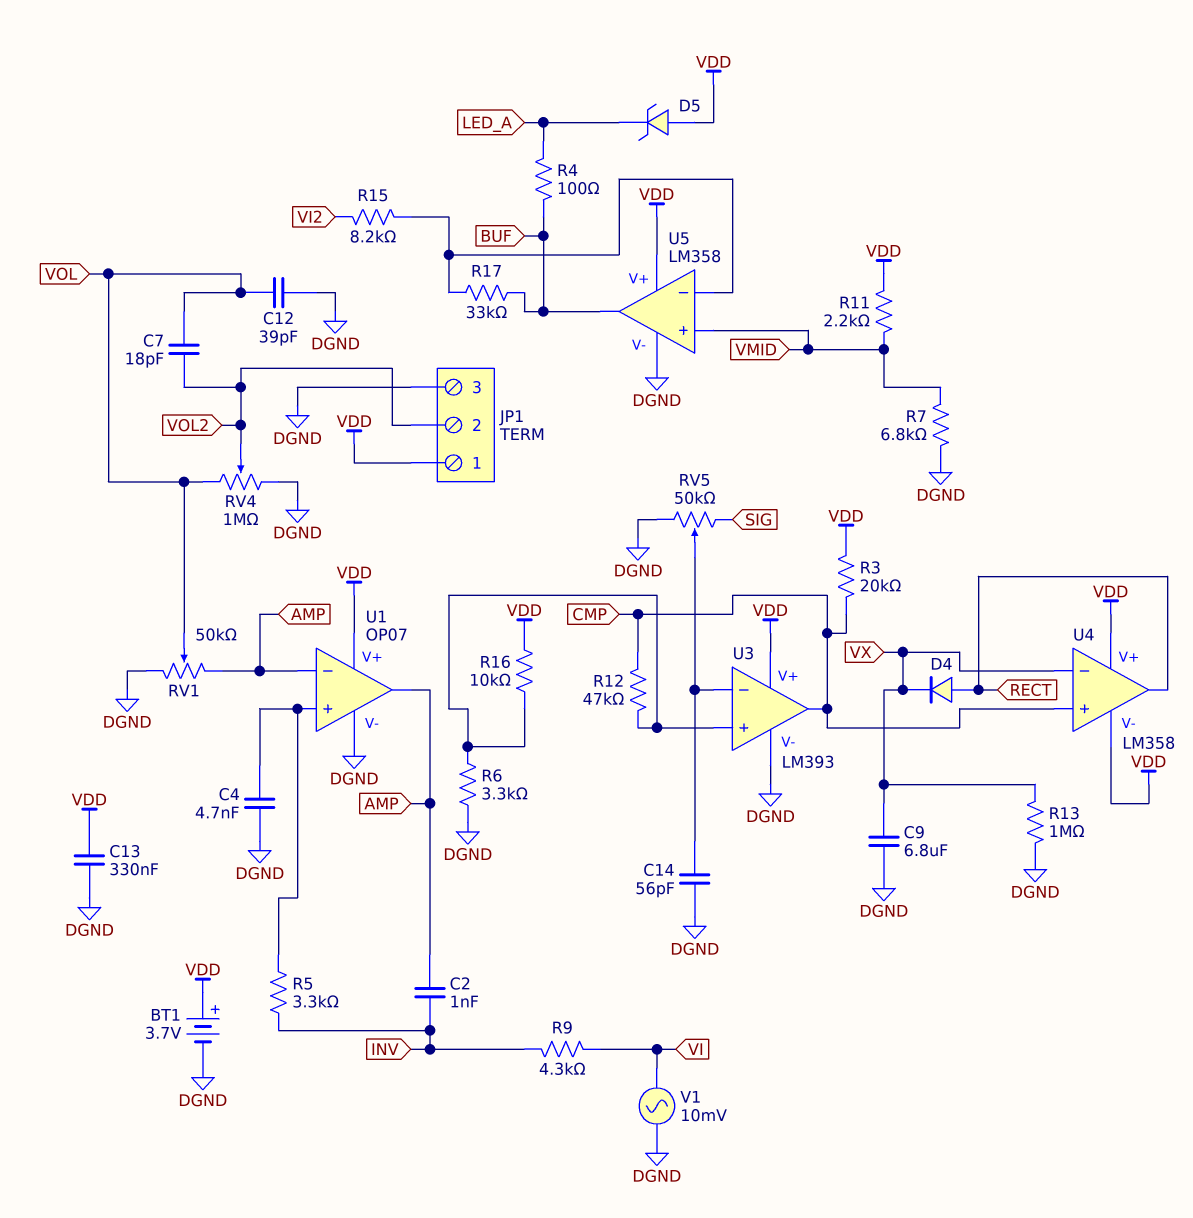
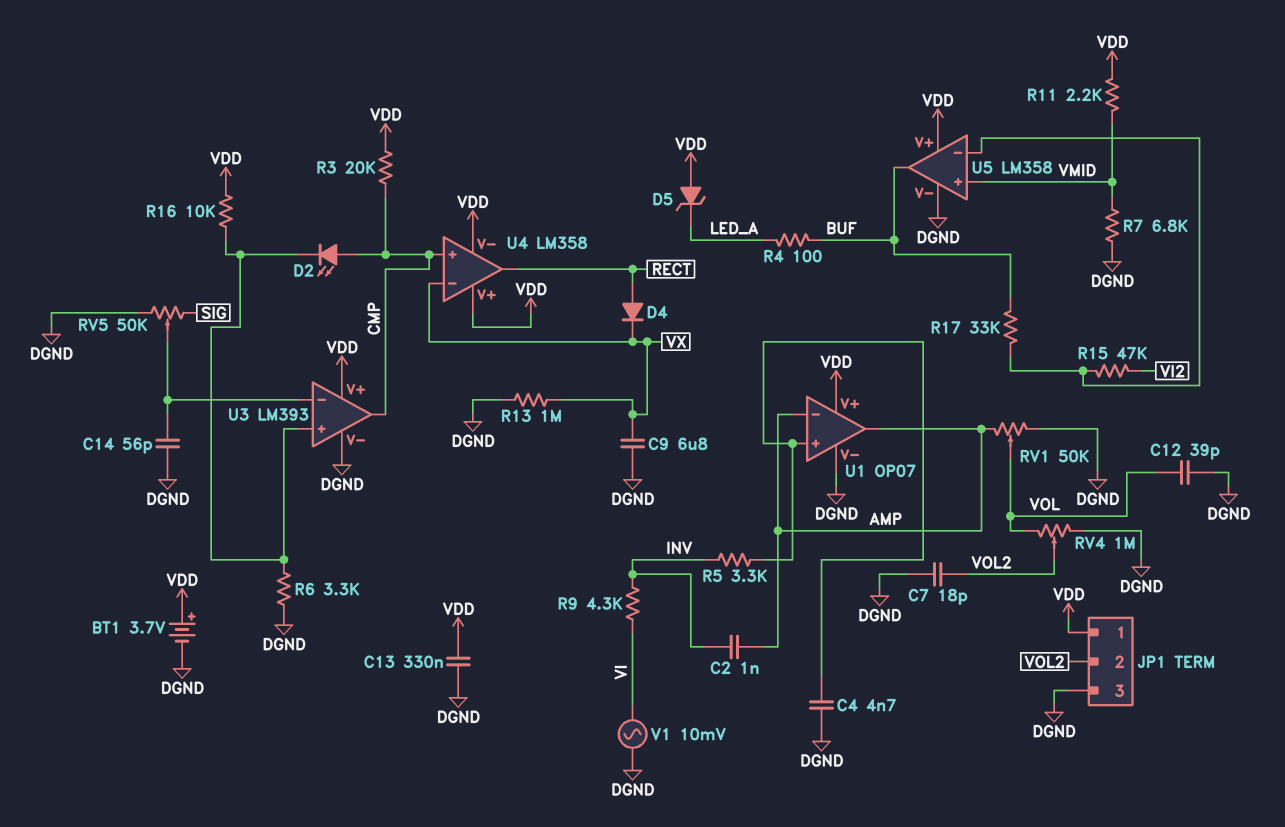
C7: 18pF (VOL, VOL2) -> 18pF (DGND, VOL2)
D2: none -> LED (A CMP, K U3/in+)
R12: 47k (CMP, U3/in+) -> none
R15: 8.2k (U5/in-, VI2) -> 47k (U5/in-, VI2)

